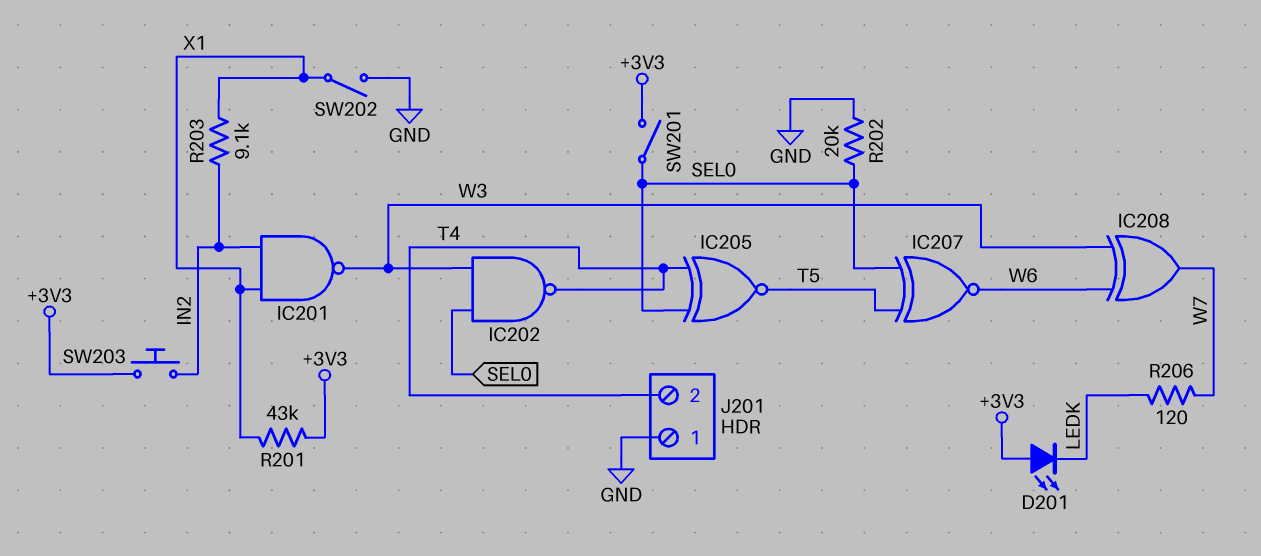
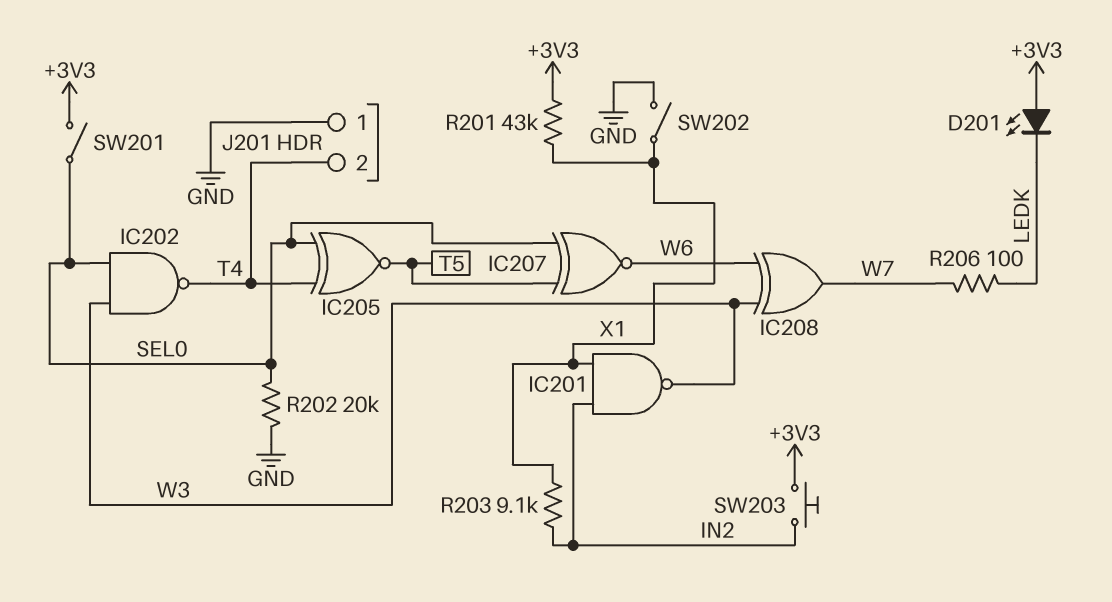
R206: 120 (LEDK, W7) -> 100 (LEDK, W7)

